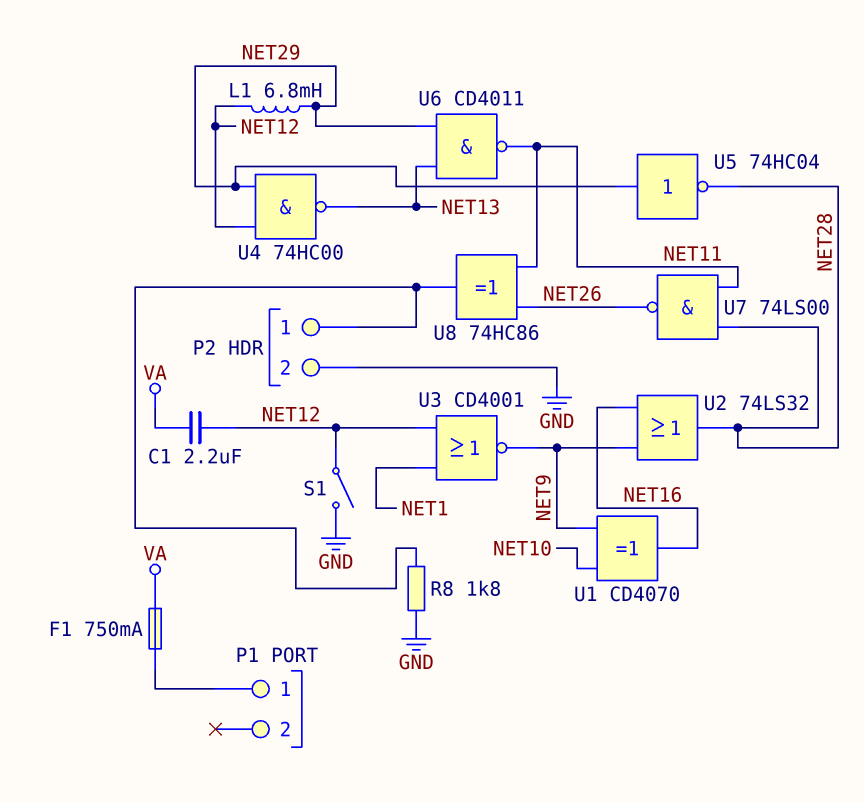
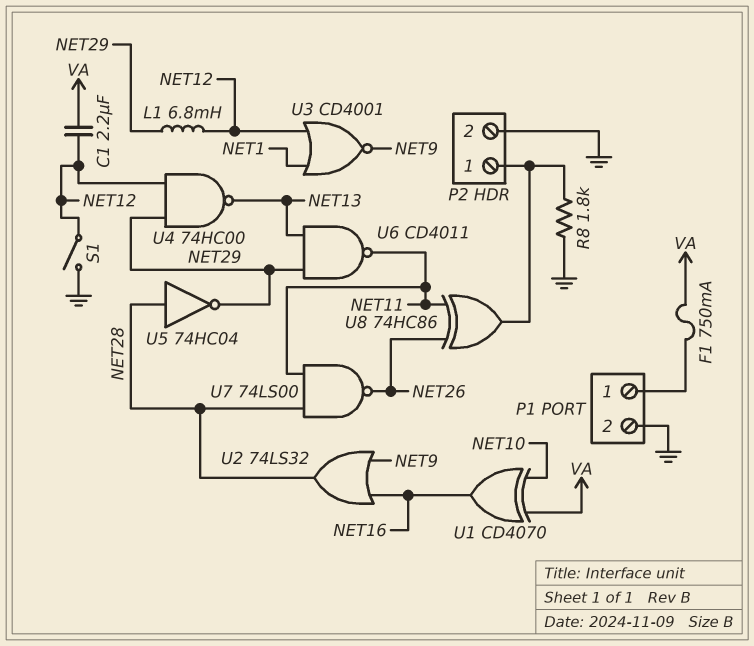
P1 pin 2: none -> GND
U1: XOR CD4070 (in NET9, in NET10, out NET16) -> XOR CD4070 (in NET10, in VA, out NET16)
U5: NOT 74HC04 (in NET29, out NET28) -> NOT 74HC04 (in NET28, out NET29)

